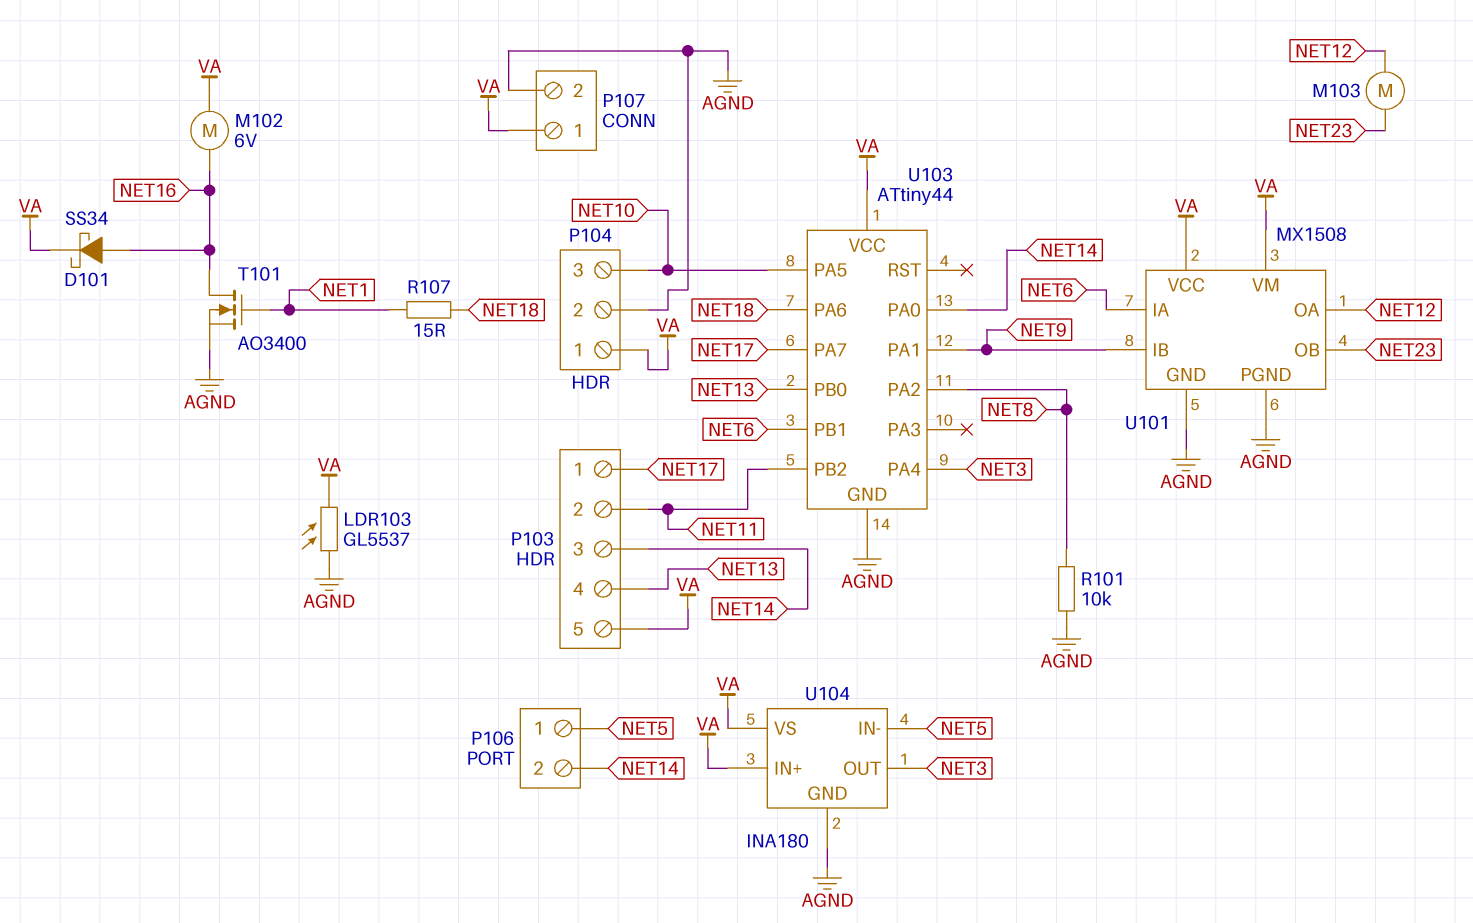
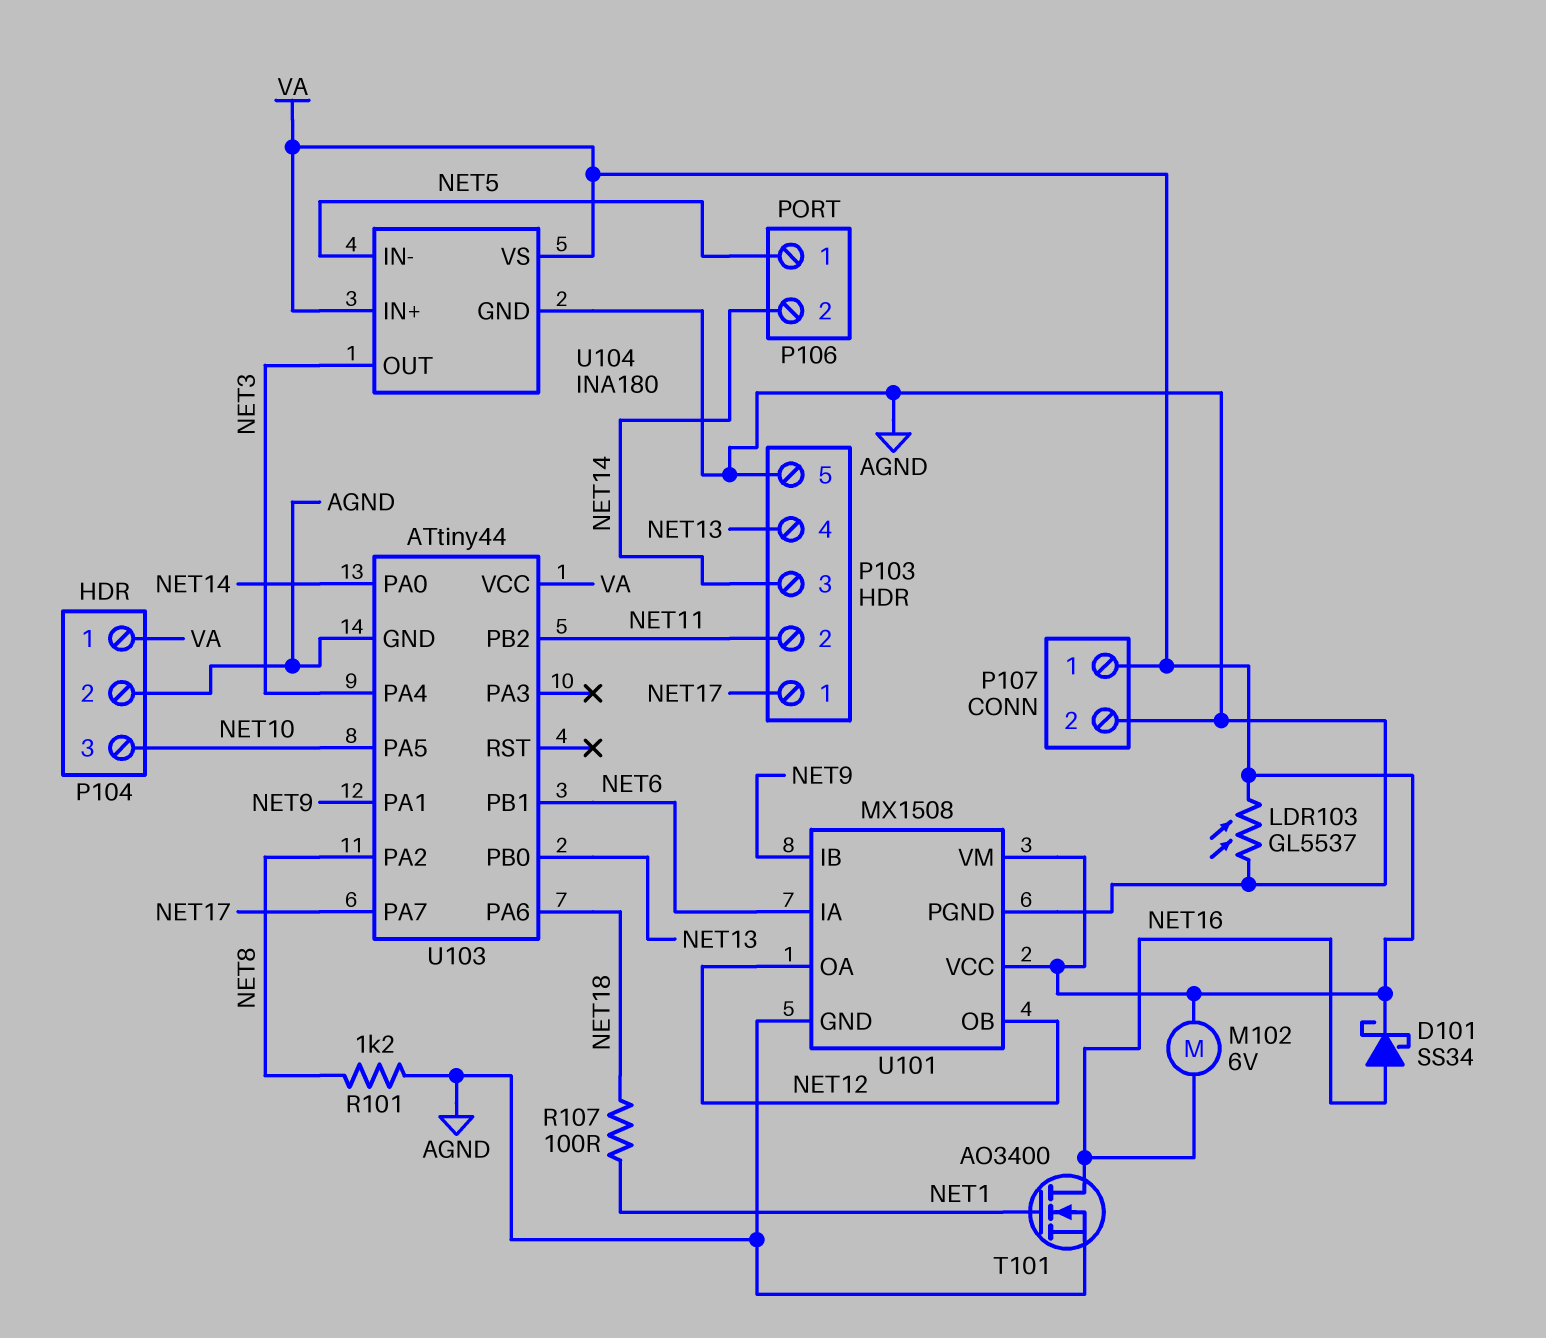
M103: motor (NET12, NET23) -> none
P103 pin 5: VA -> AGND
R101: 10k (AGND, NET8) -> 1.2k (AGND, NET8)
R107: 15 (NET1, NET18) -> 100 (NET1, NET18)
U101 pin OB: NET23 -> NET12

